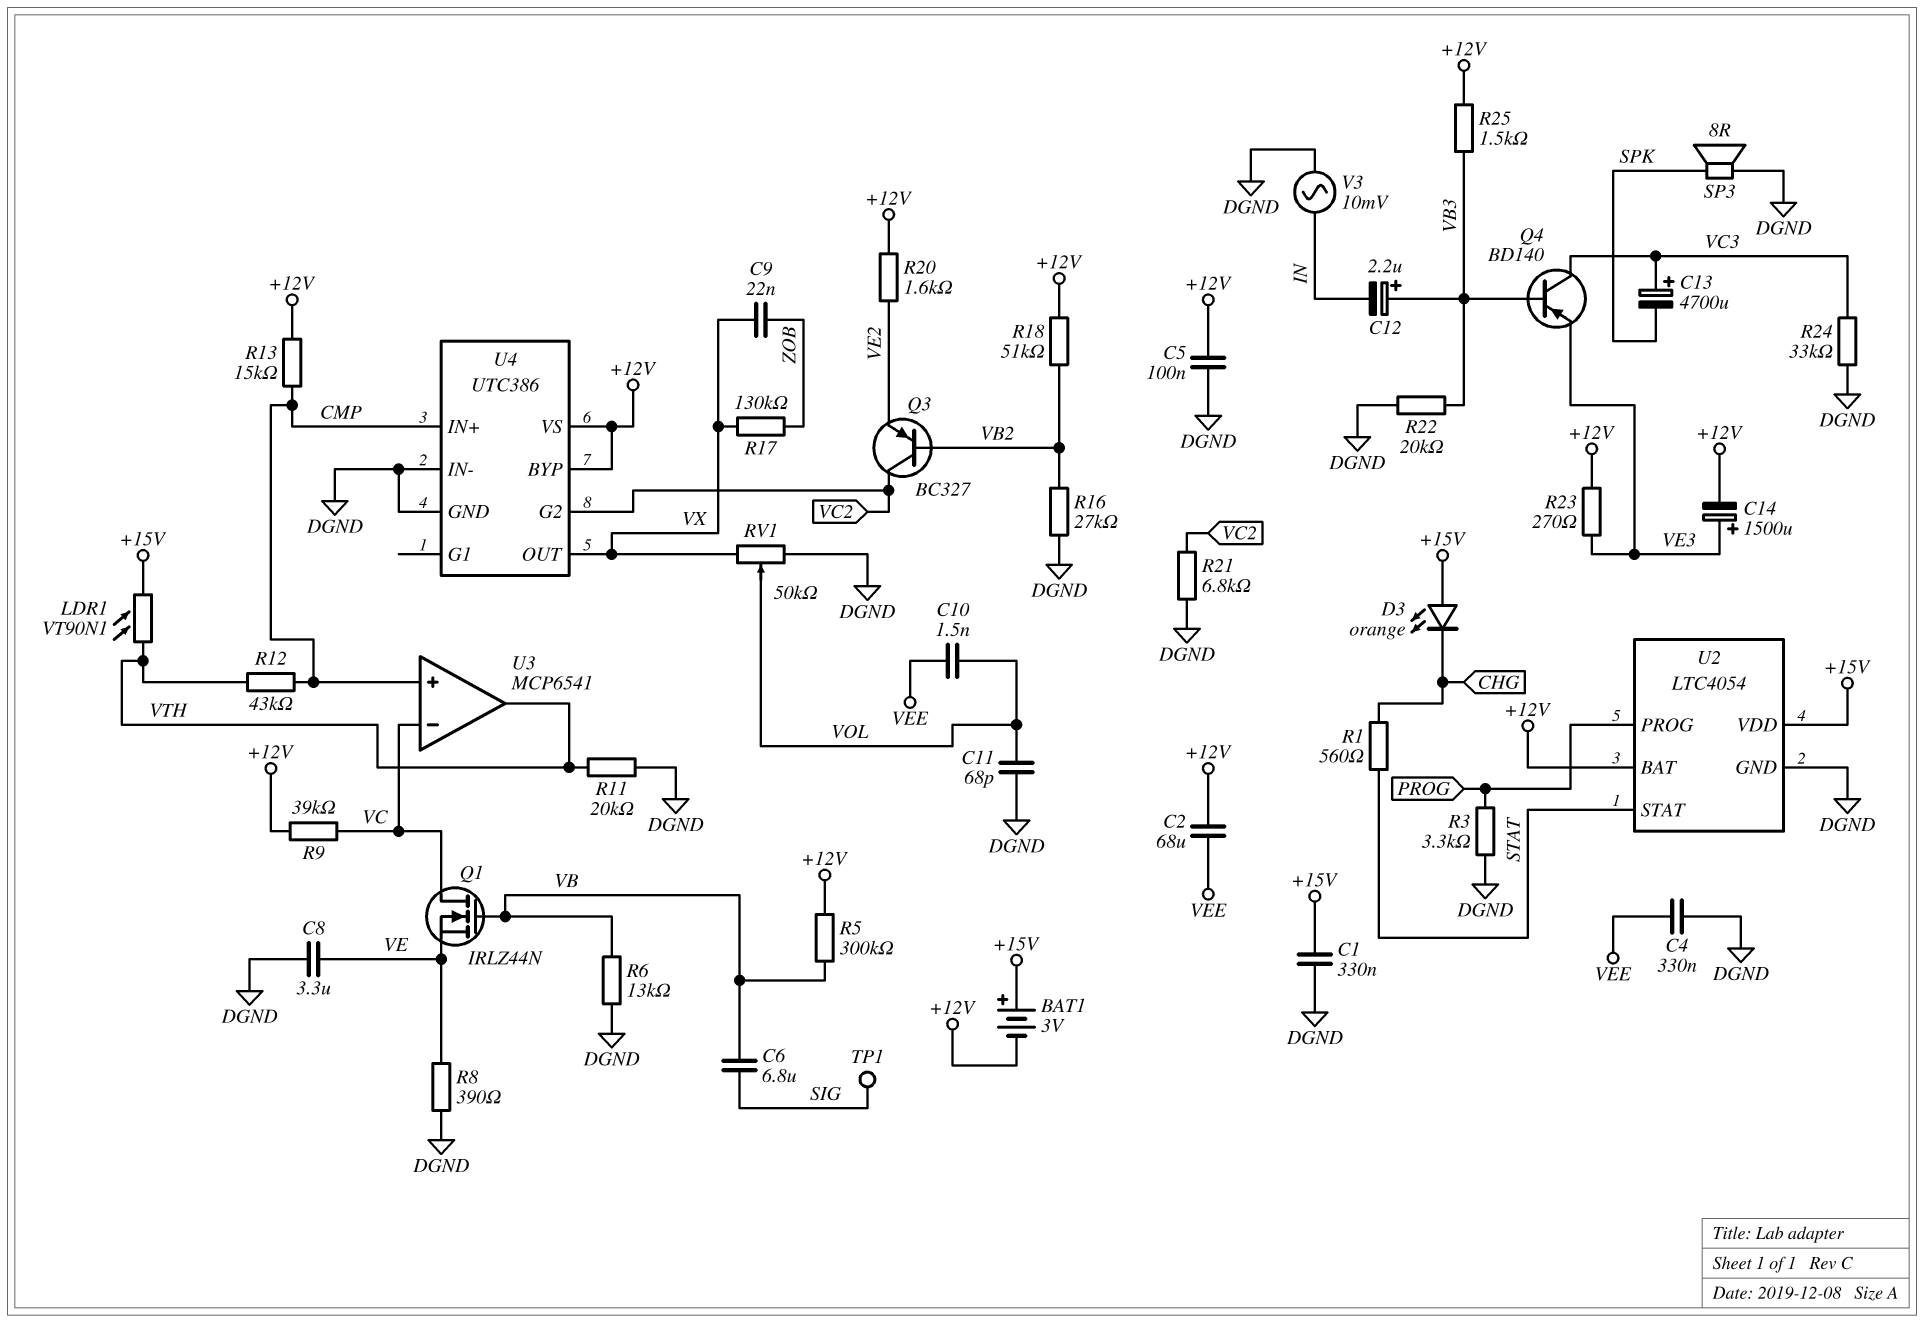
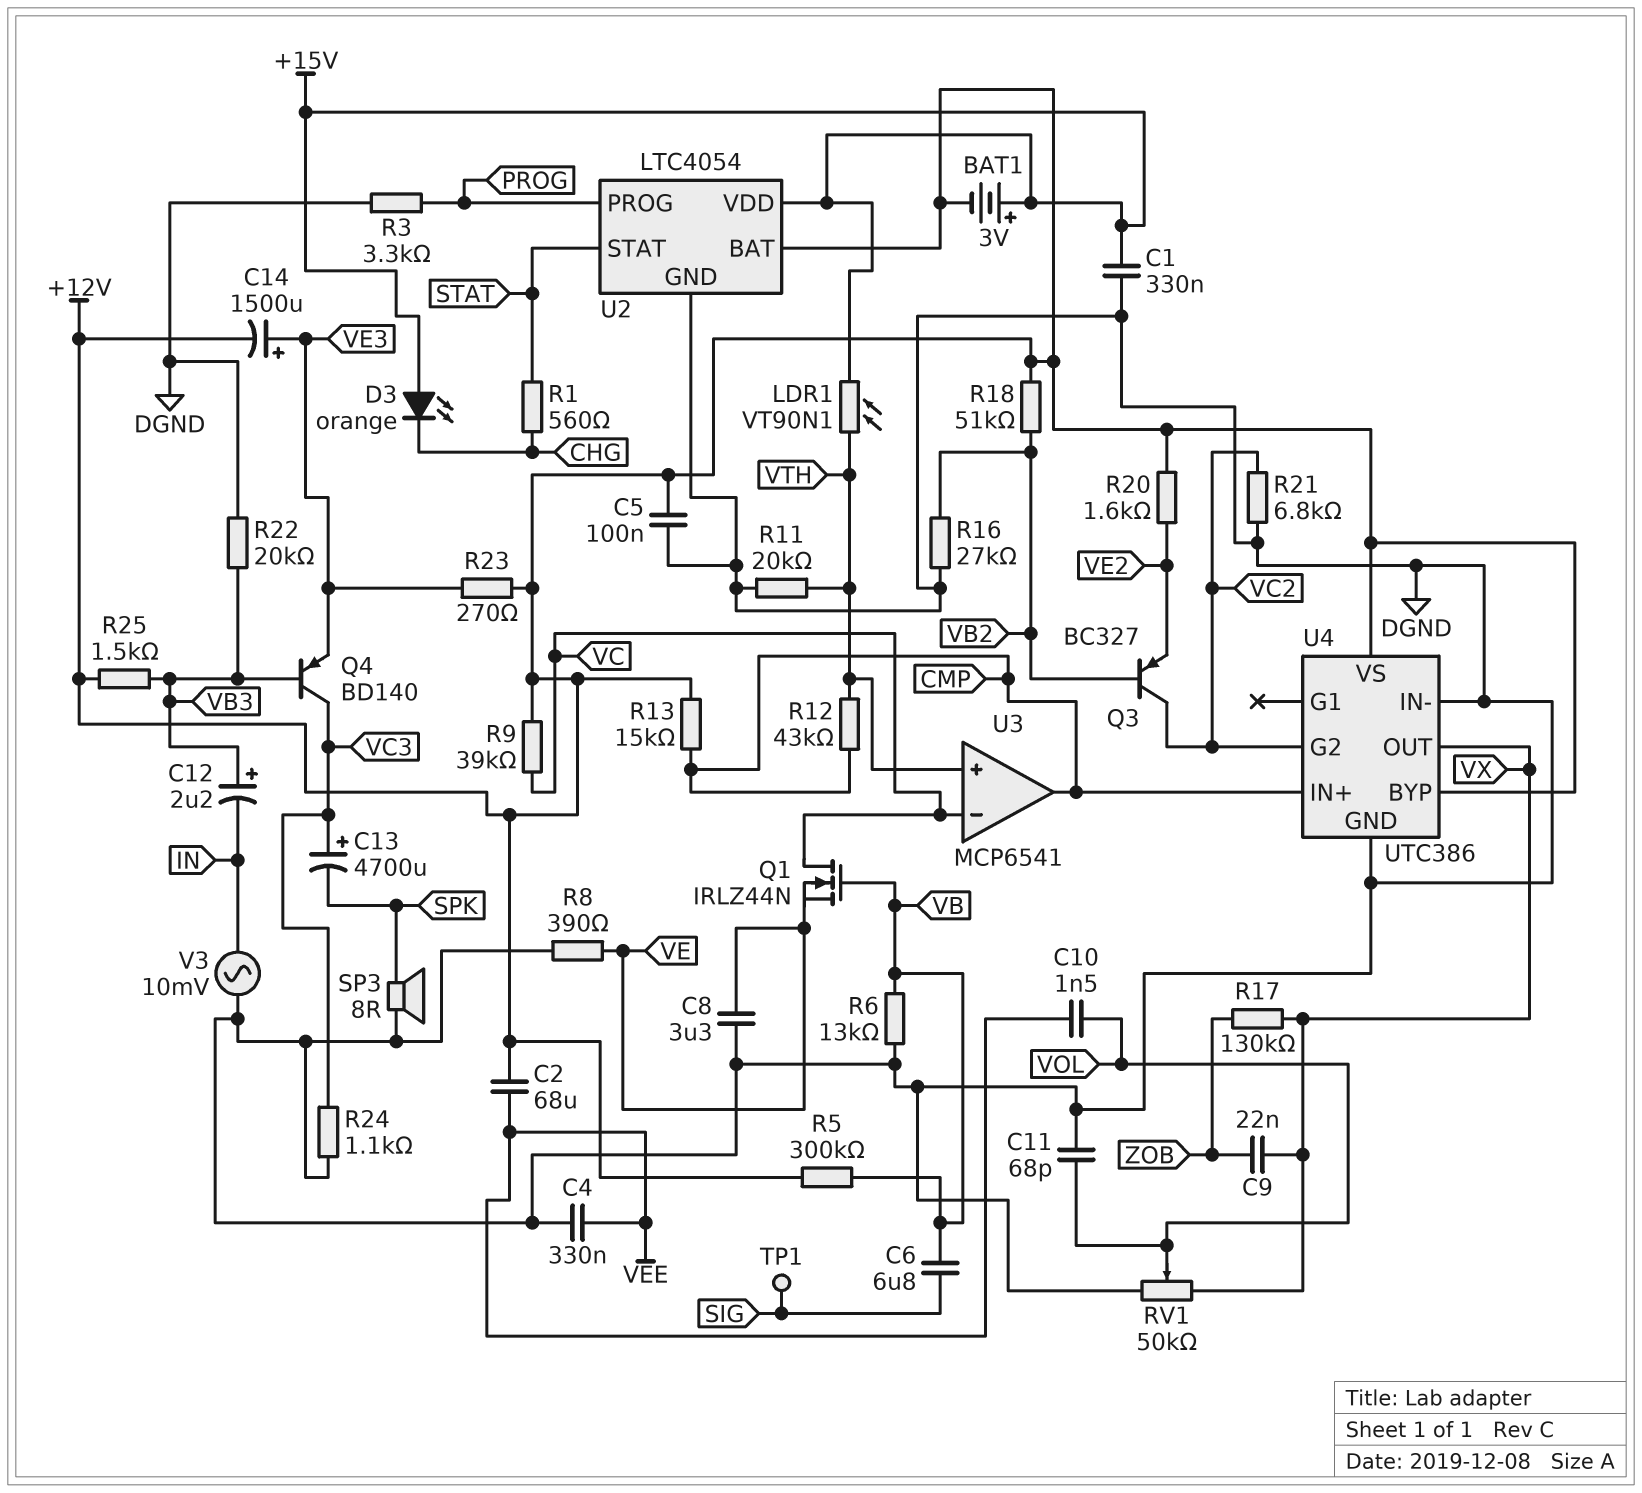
R24: 33k (DGND, VC3) -> 1.1k (DGND, VC3)
U3 pin in+: CMP -> VTH
U3 pin out: VTH -> CMP

